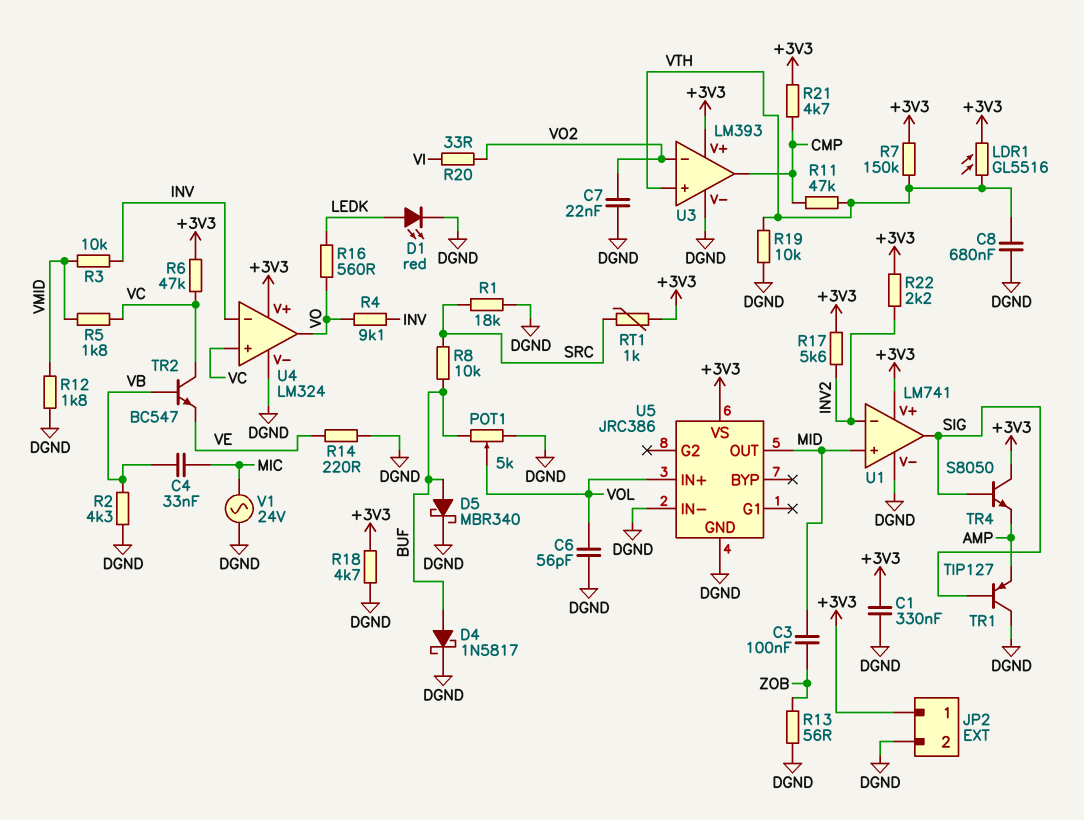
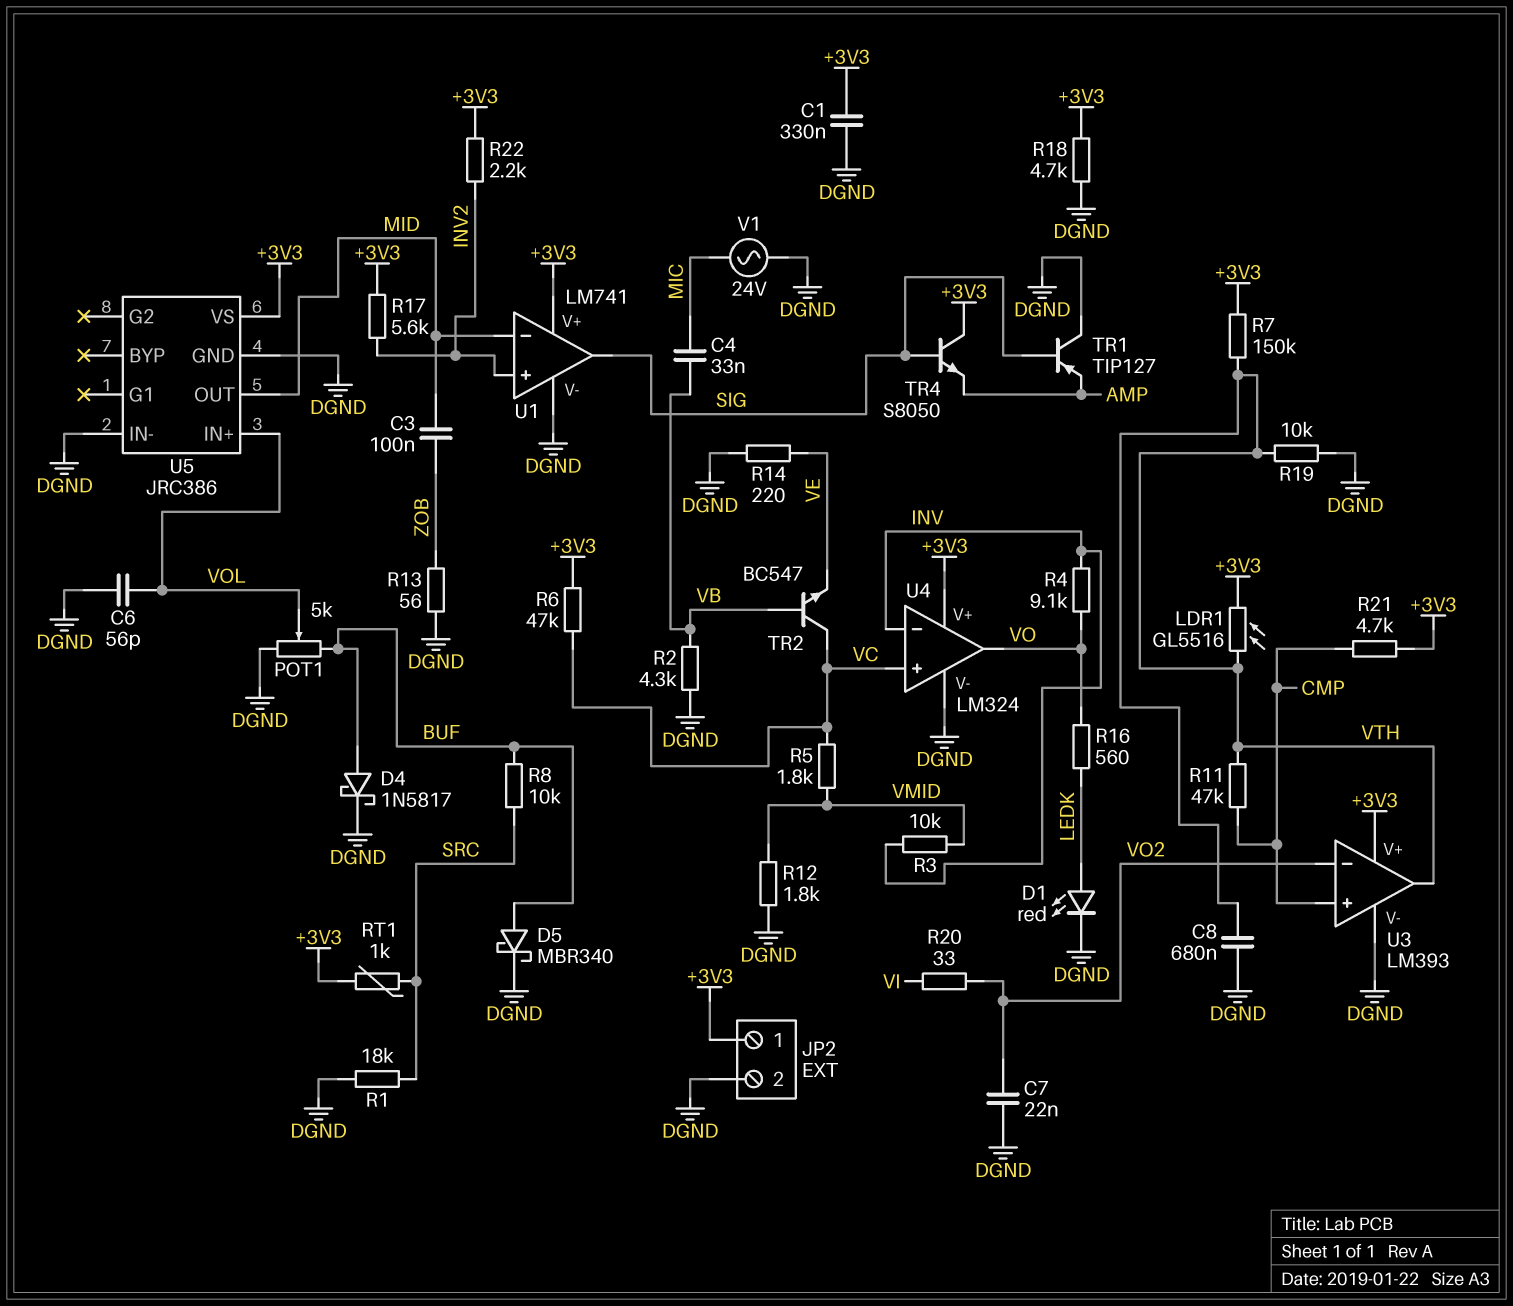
U1 pin in+: MID -> INV2
U1 pin in-: INV2 -> MID
U3 pin in+: VTH -> CMP
U3 pin out: CMP -> VTH

